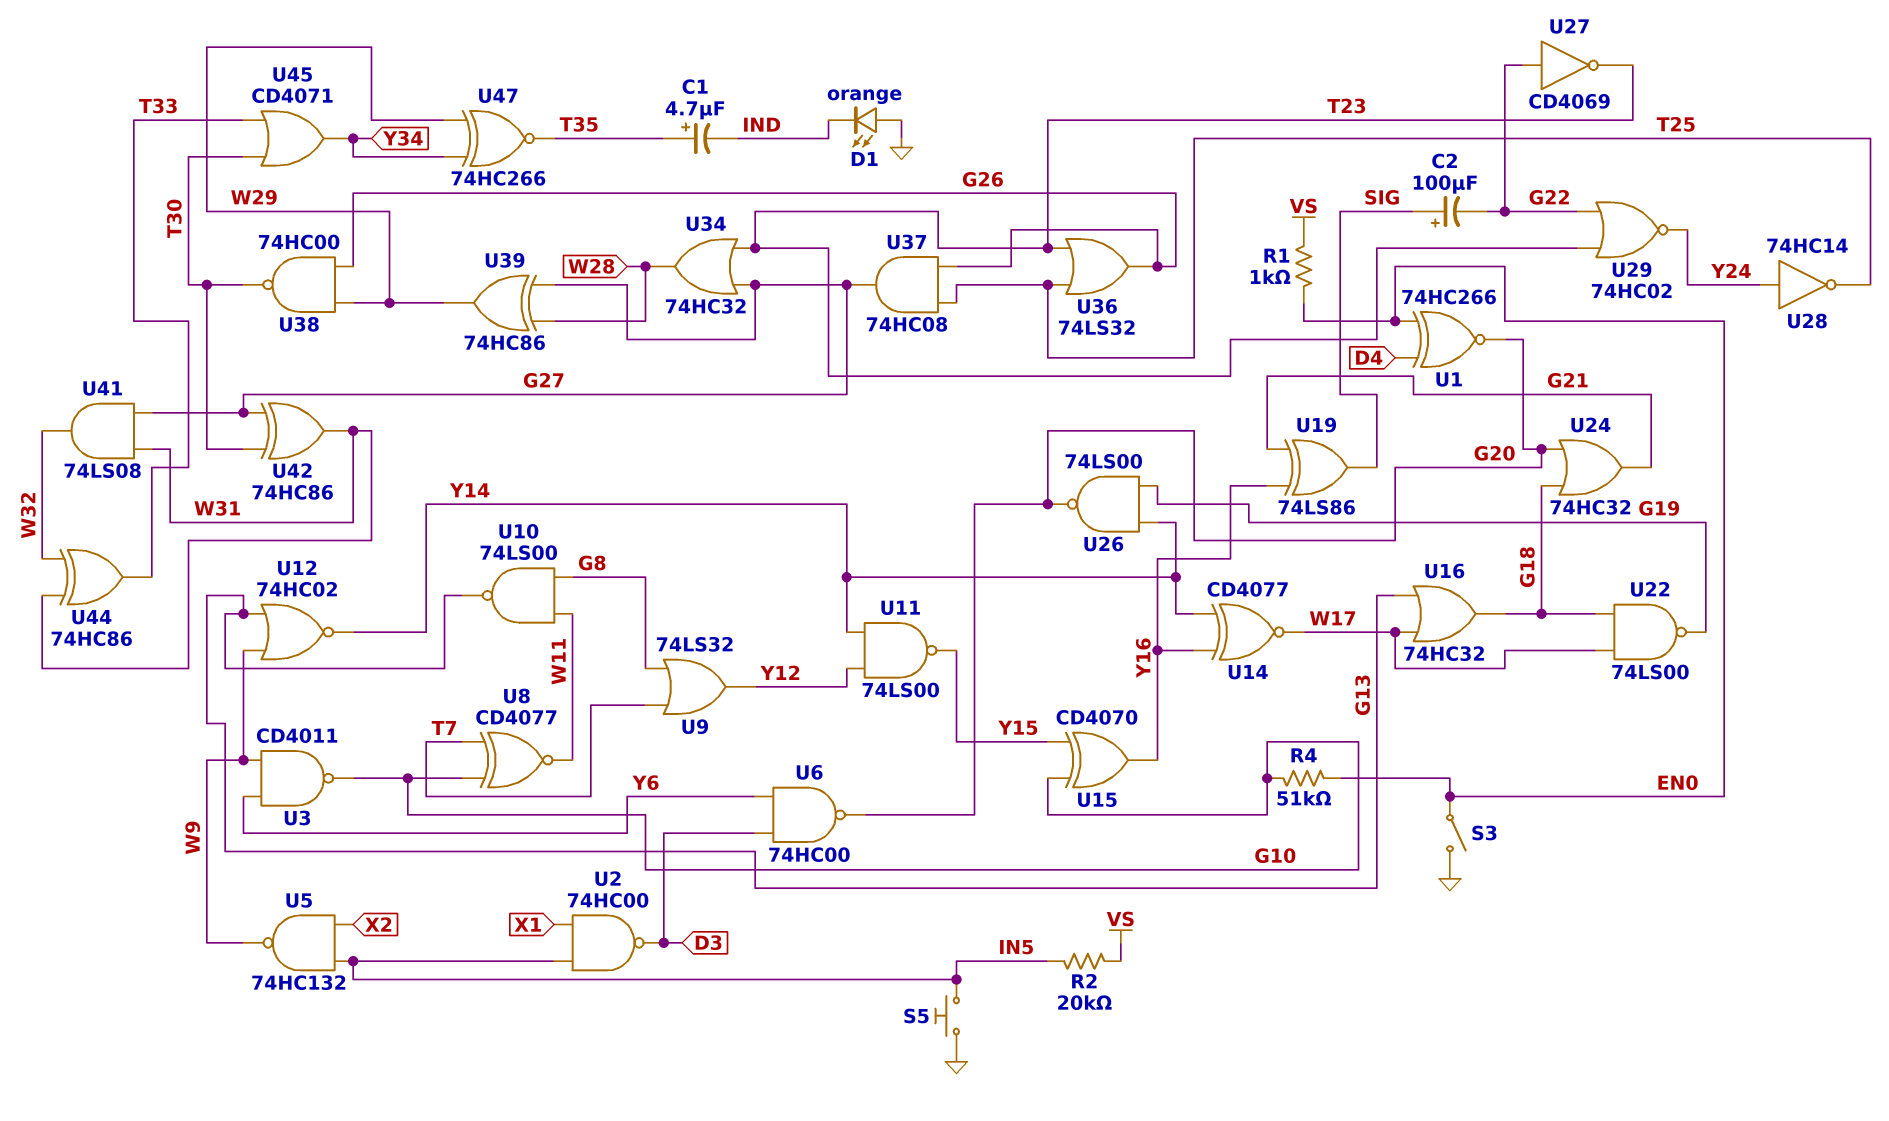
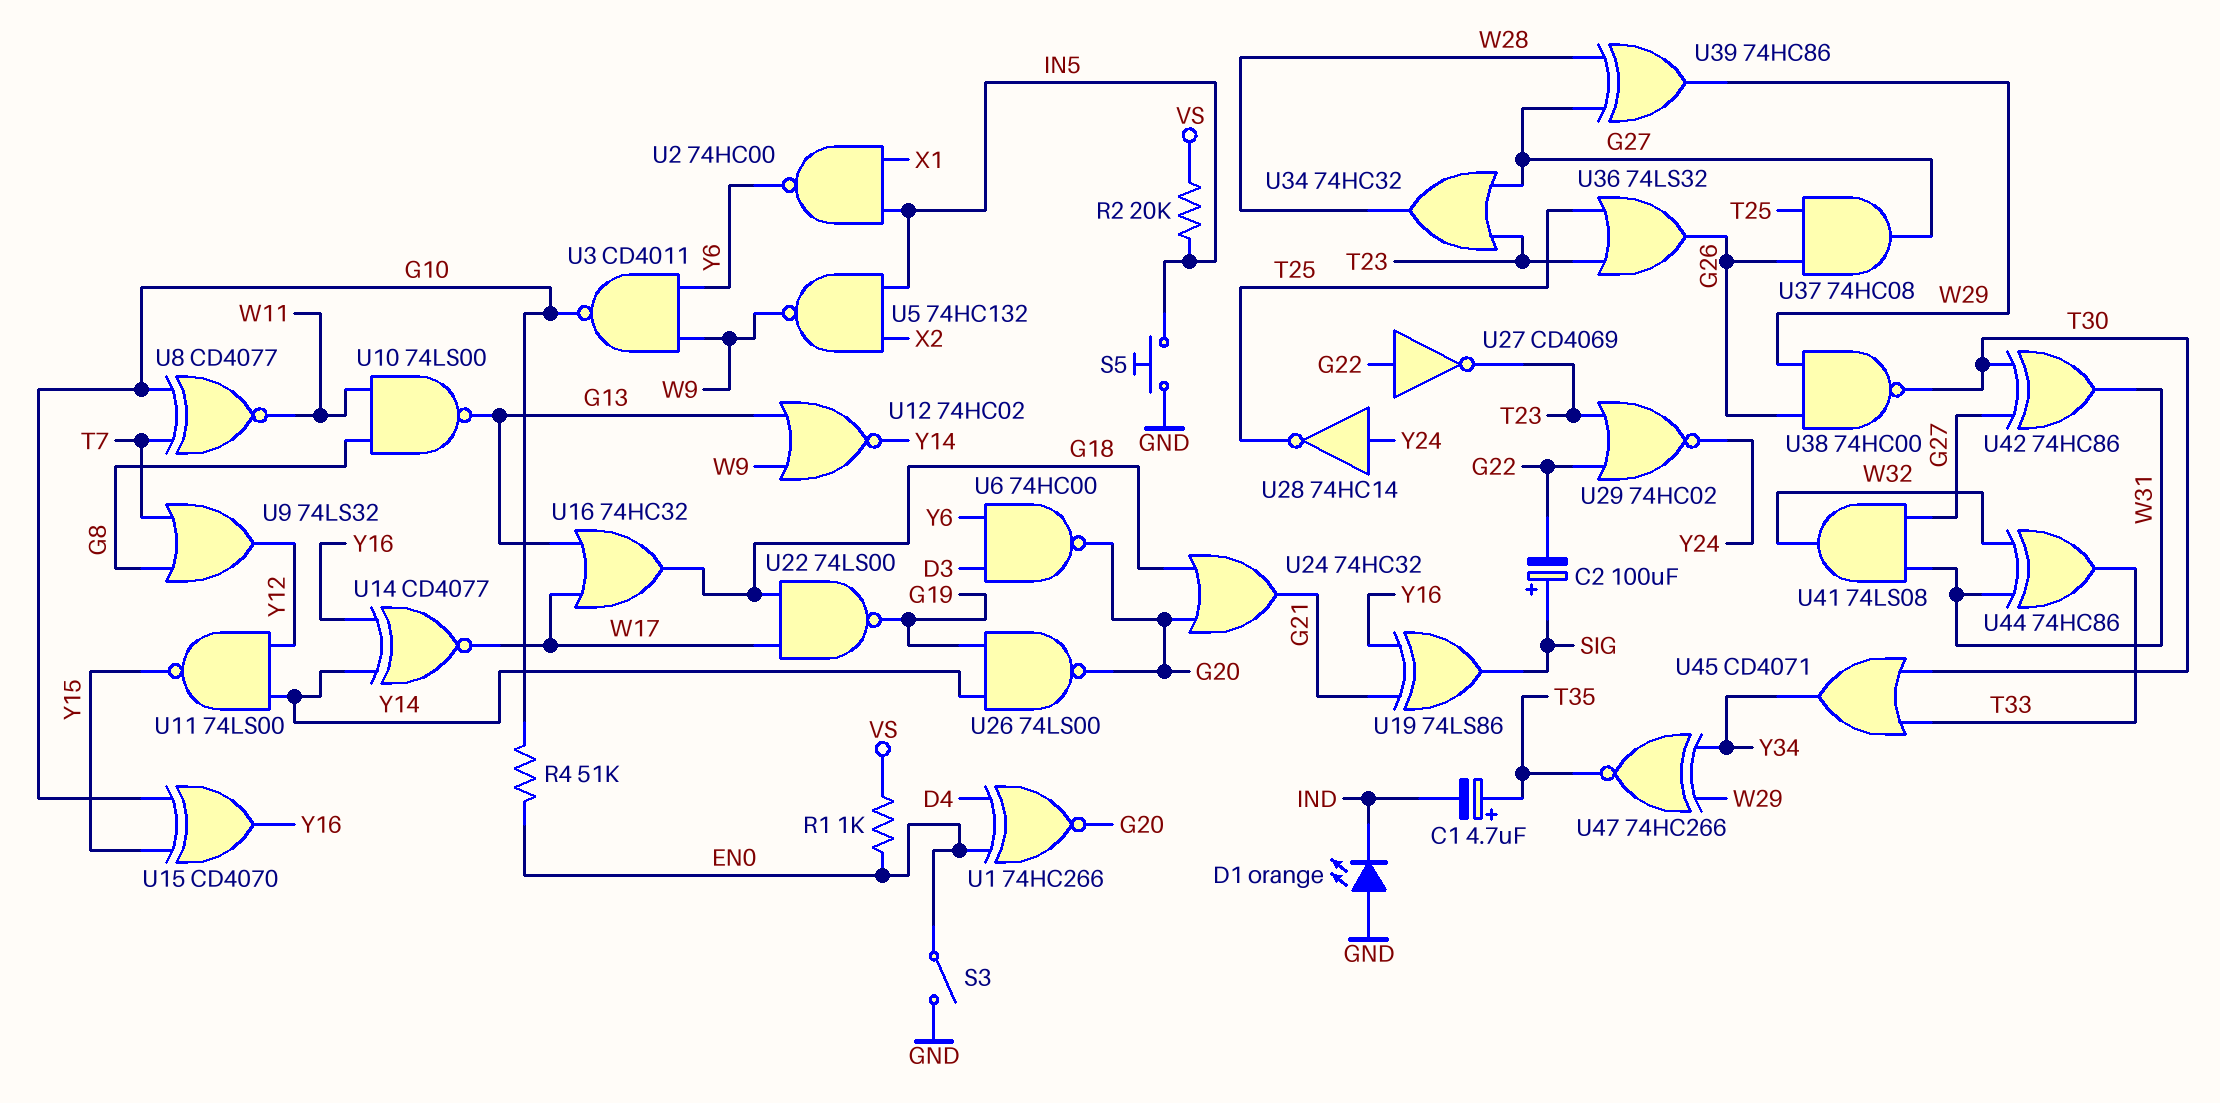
U2: NAND 74HC00 (in IN5, in X1, out D3) -> NAND 74HC00 (in IN5, in X1, out Y6)

